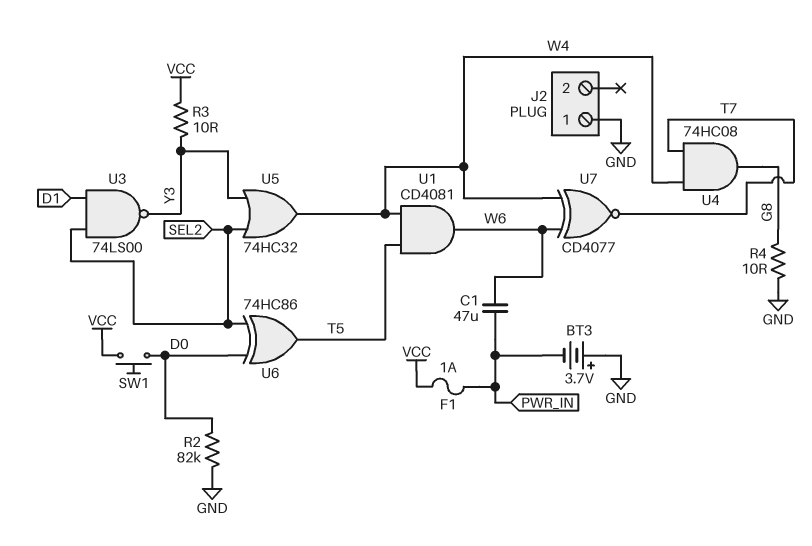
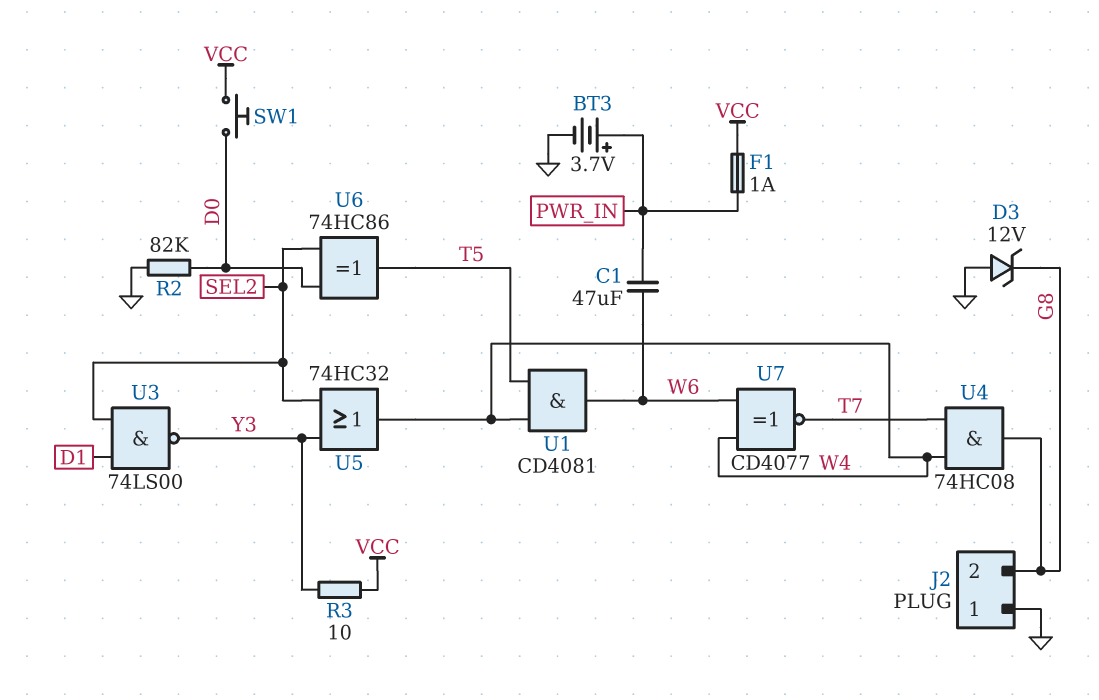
BT3: 3.7V (plus GND, minus PWR_IN) -> 3.7V (plus PWR_IN, minus GND)
D3: none -> zener 12V (A GND, K G8)
J2 pin 2: none -> G8
R4: 10 (G8, GND) -> none

